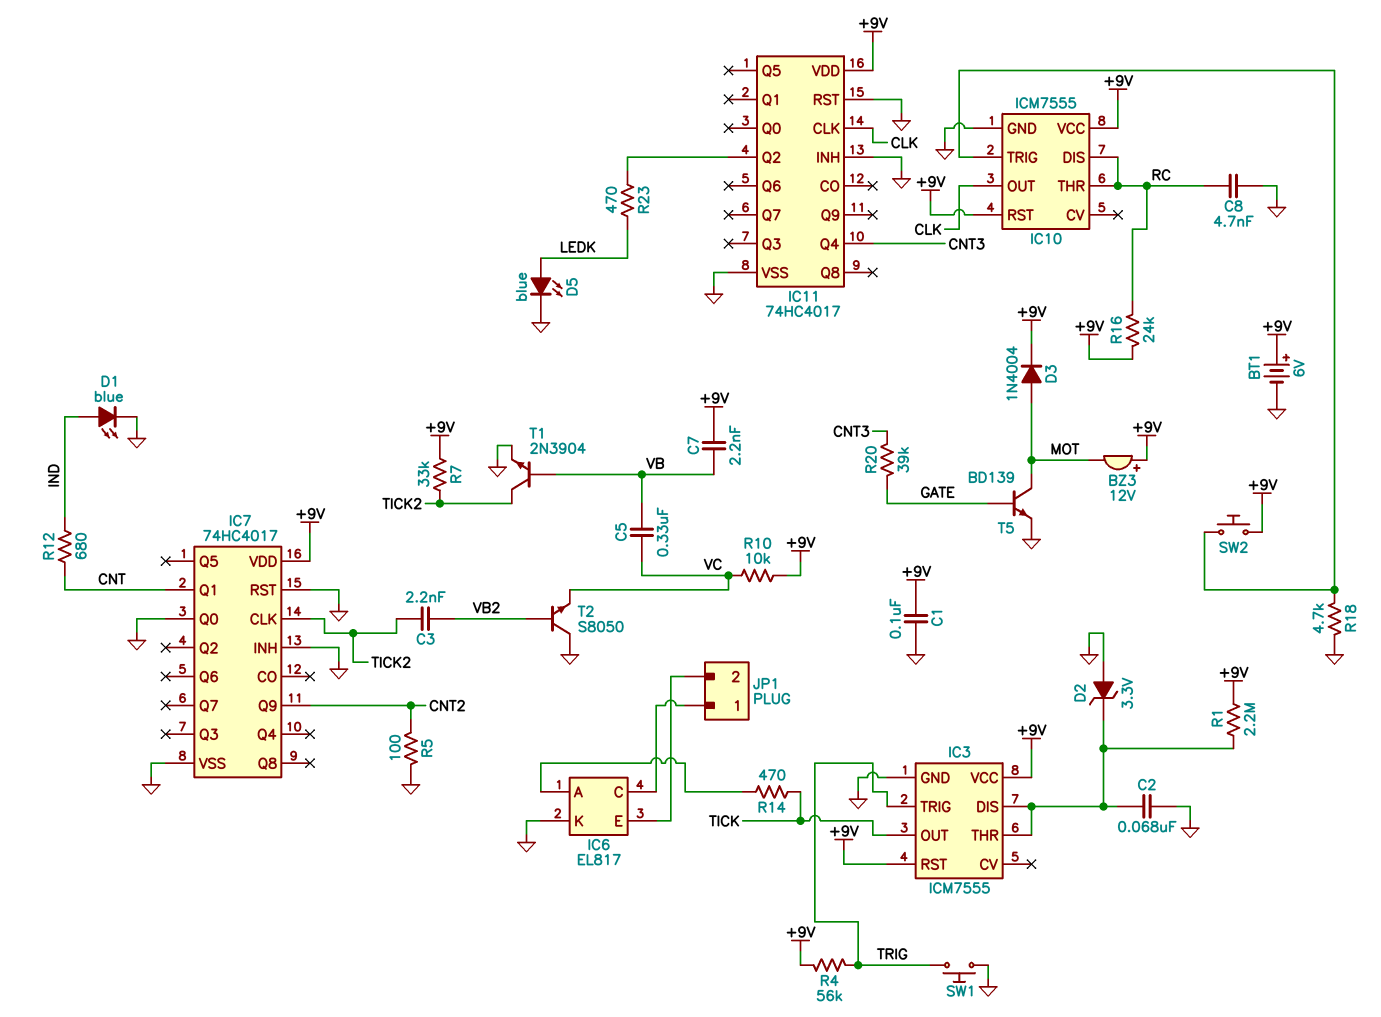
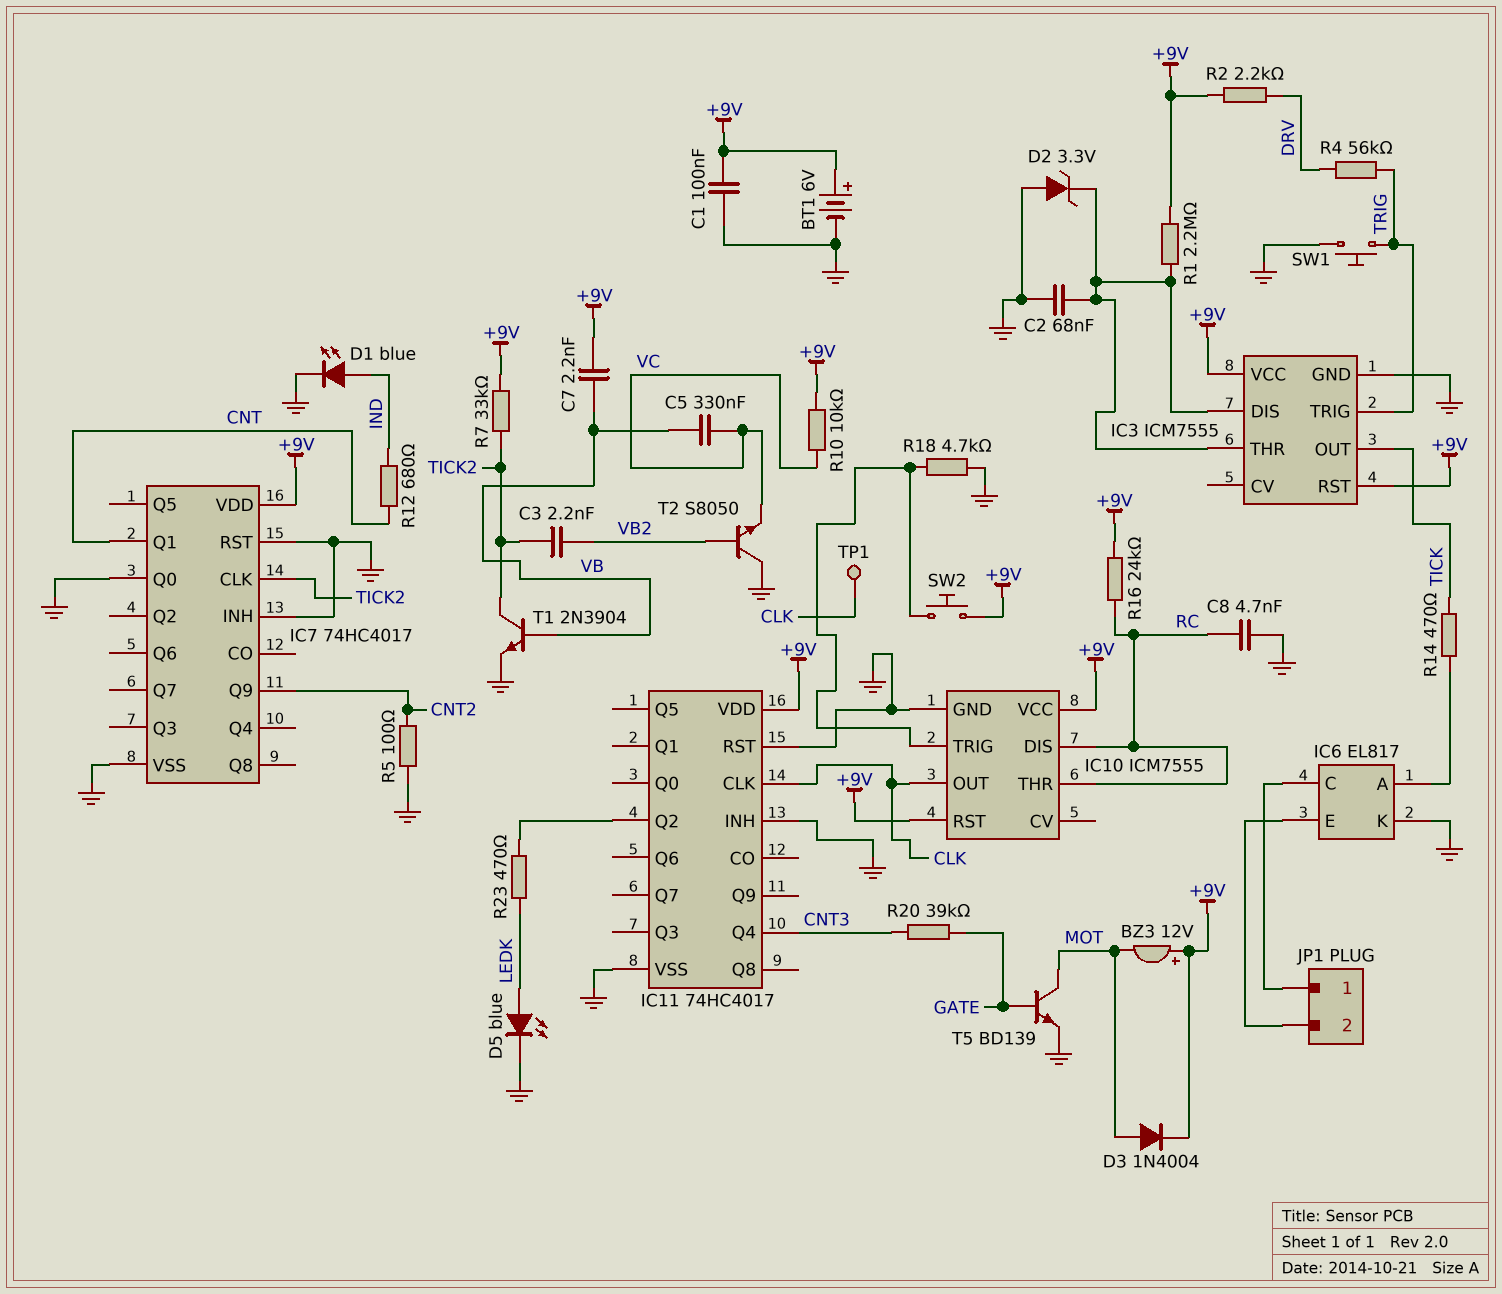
R2: none -> 2.2k (+9V, DRV)
R4: 56k (+9V, TRIG) -> 56k (DRV, TRIG)
TP1: none -> test point (CLK)

